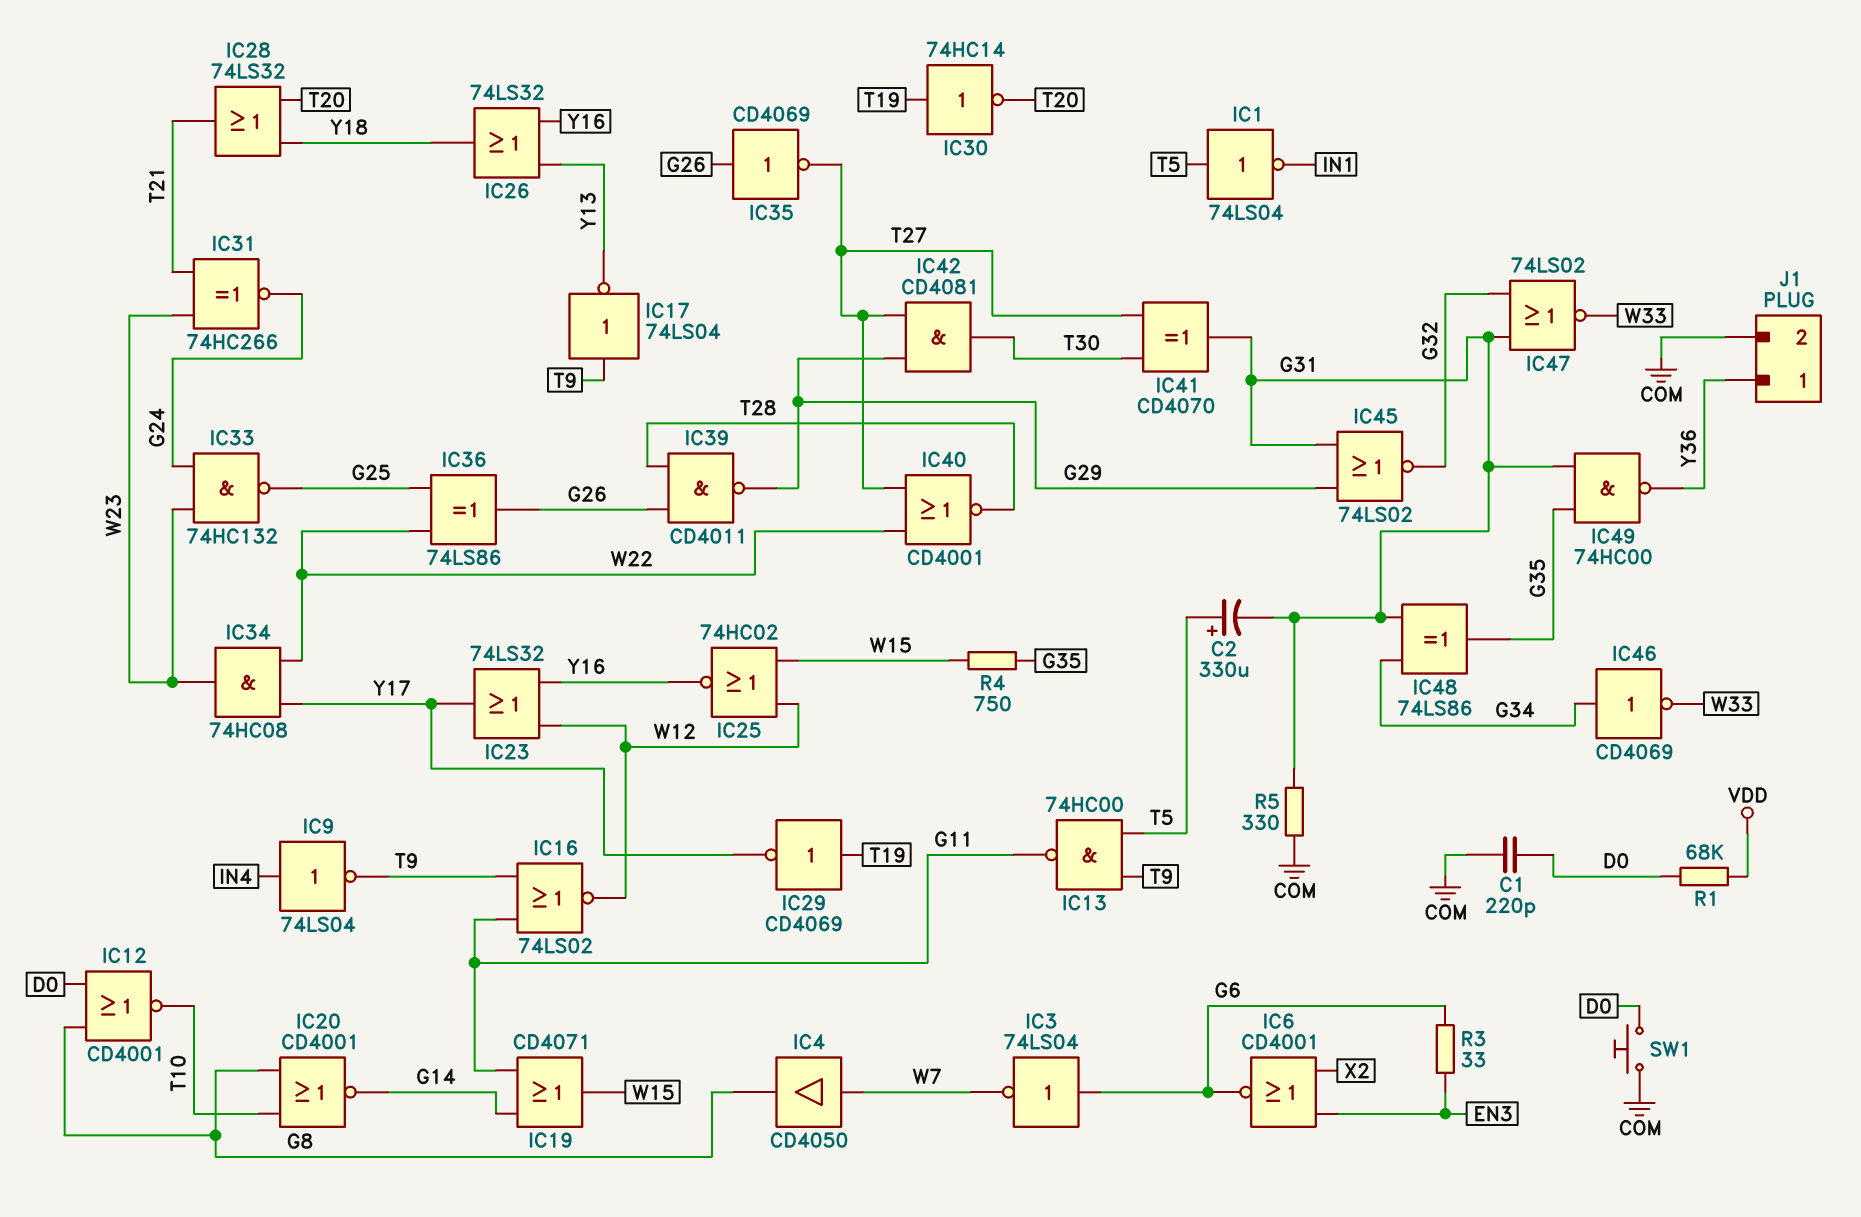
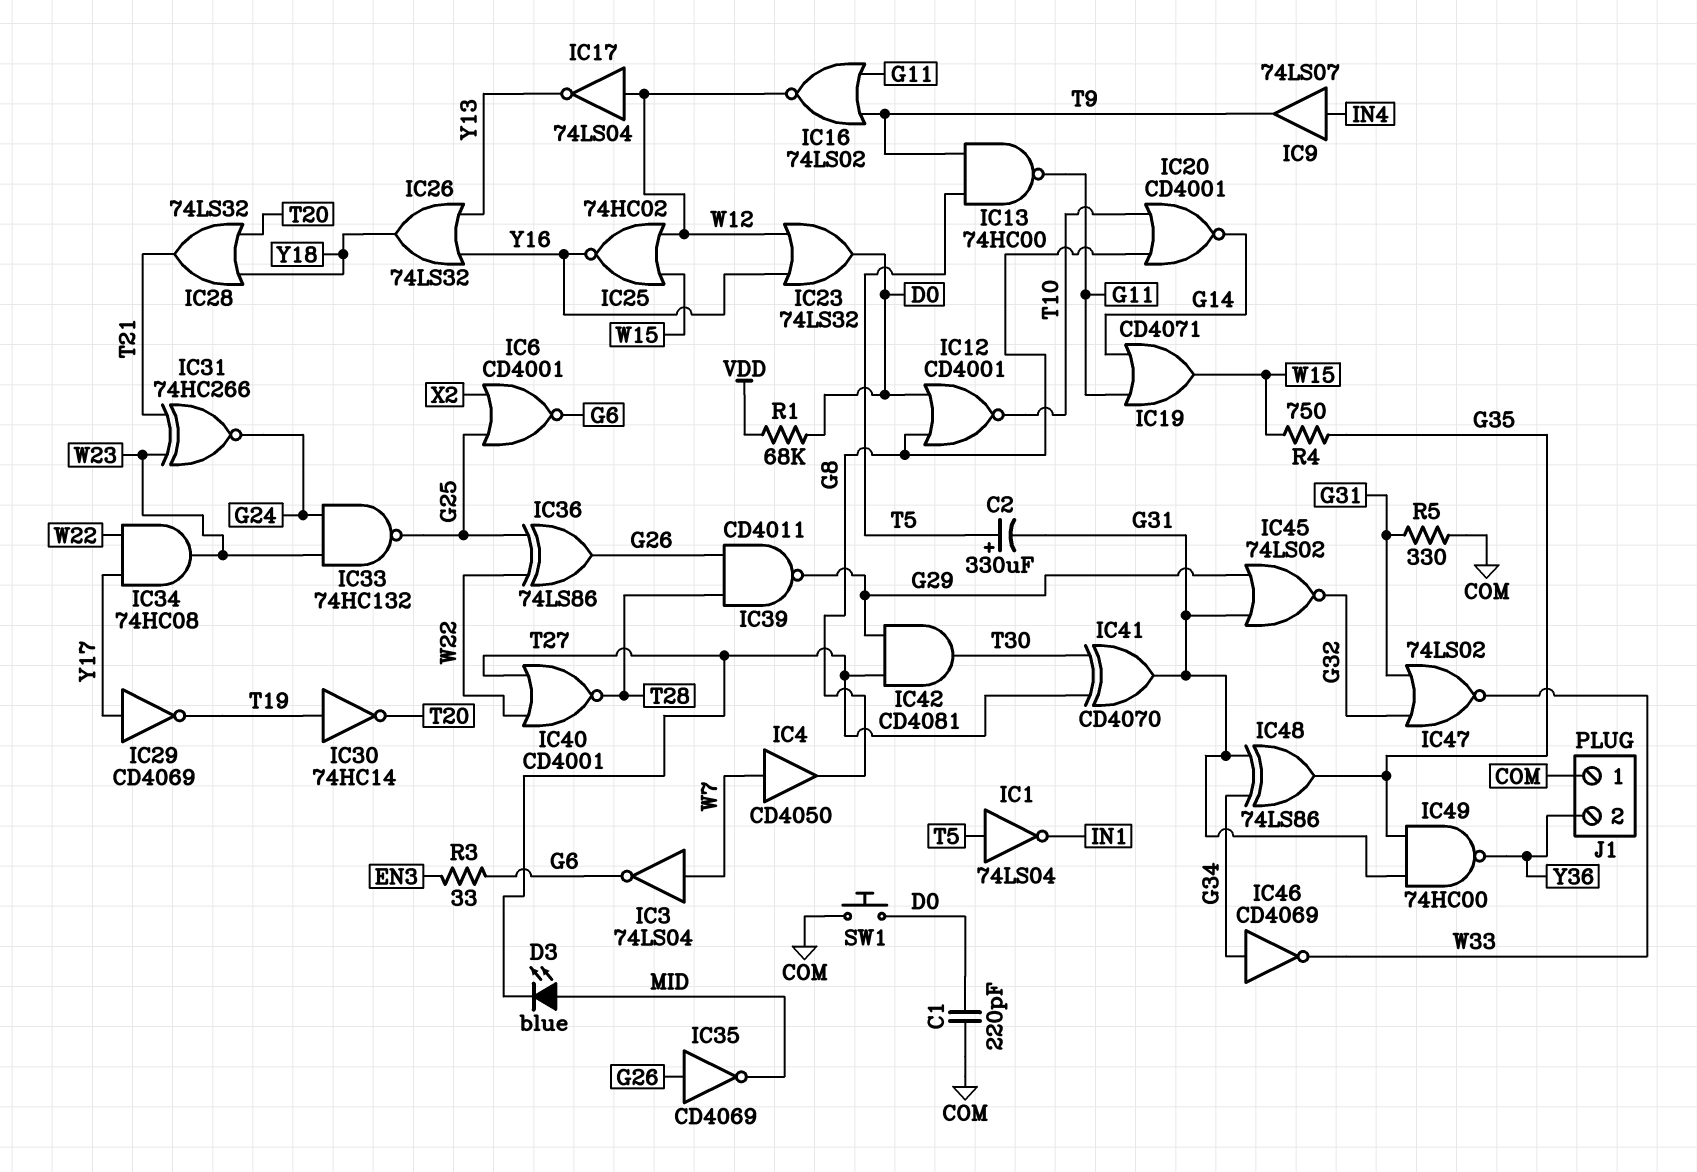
D3: none -> LED blue (A MID, K T27)
IC3: NOT 74LS04 (in G6, out W7) -> NOT 74LS04 (in W7, out G6)
IC6: NOR CD4001 (in EN3, in X2, out G6) -> NOR CD4001 (in G25, in X2, out G6)
IC9: NOT 74LS04 (in IN4, out T9) -> buffer 74LS07 (in IN4, out T9)
IC17: NOT 74LS04 (in T9, out Y13) -> NOT 74LS04 (in W12, out Y13)
IC23: OR 74LS32 (in W12, in Y16, out Y17) -> OR 74LS32 (in W12, in Y16, out D0)
IC29: NOT CD4069 (in T19, out Y17) -> NOT CD4069 (in Y17, out T19)
IC35: NOT CD4069 (in G26, out T27) -> NOT CD4069 (in G26, out MID)
J1 pin 1: Y36 -> COM
J1 pin 2: COM -> Y36

